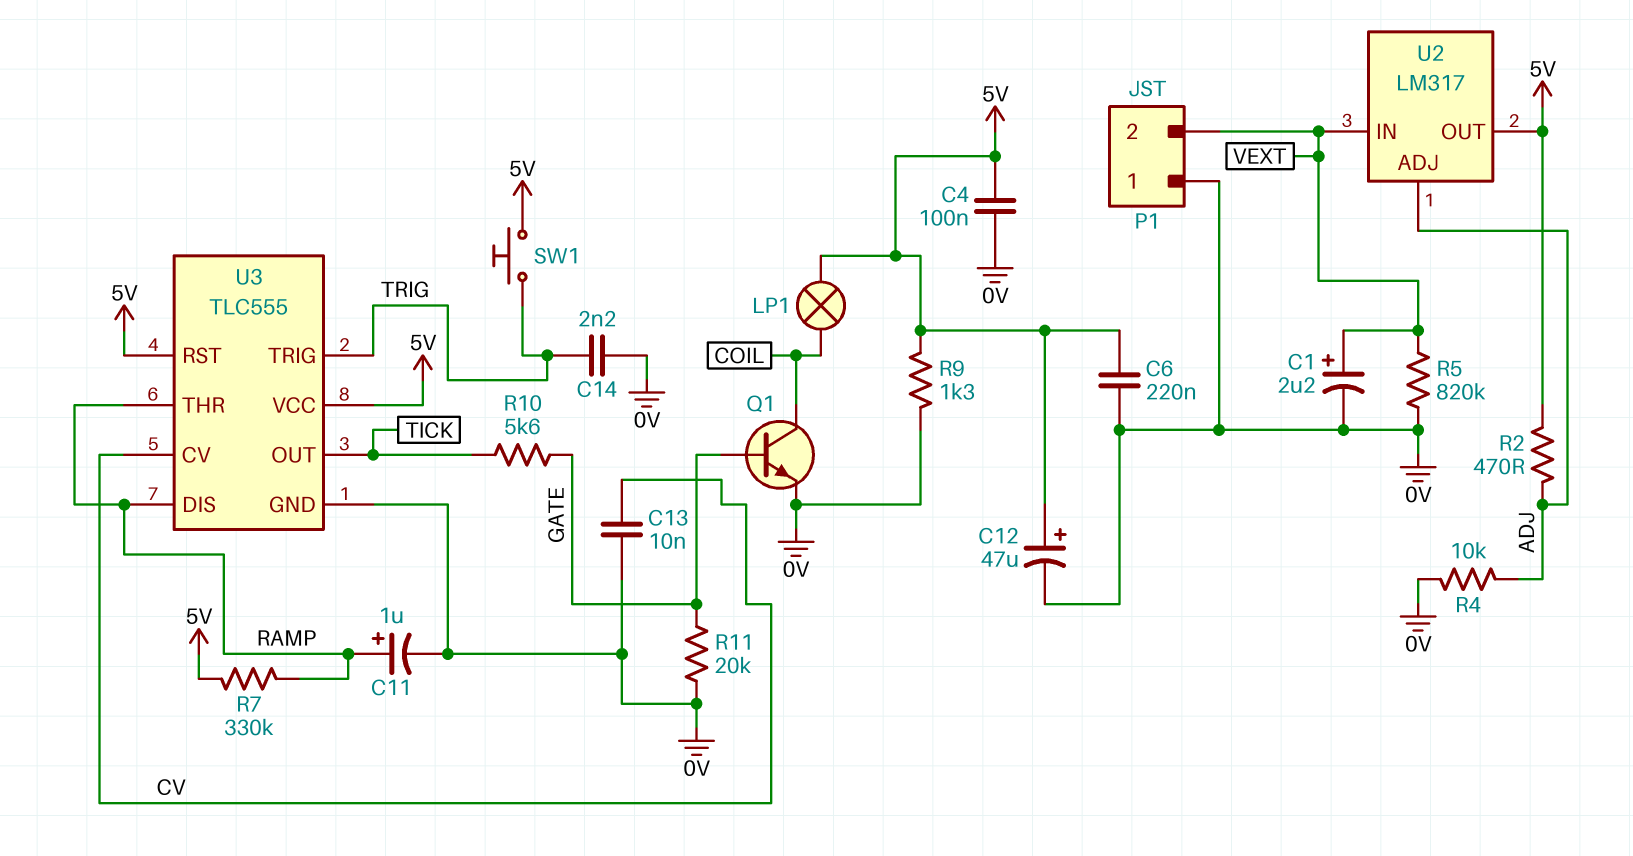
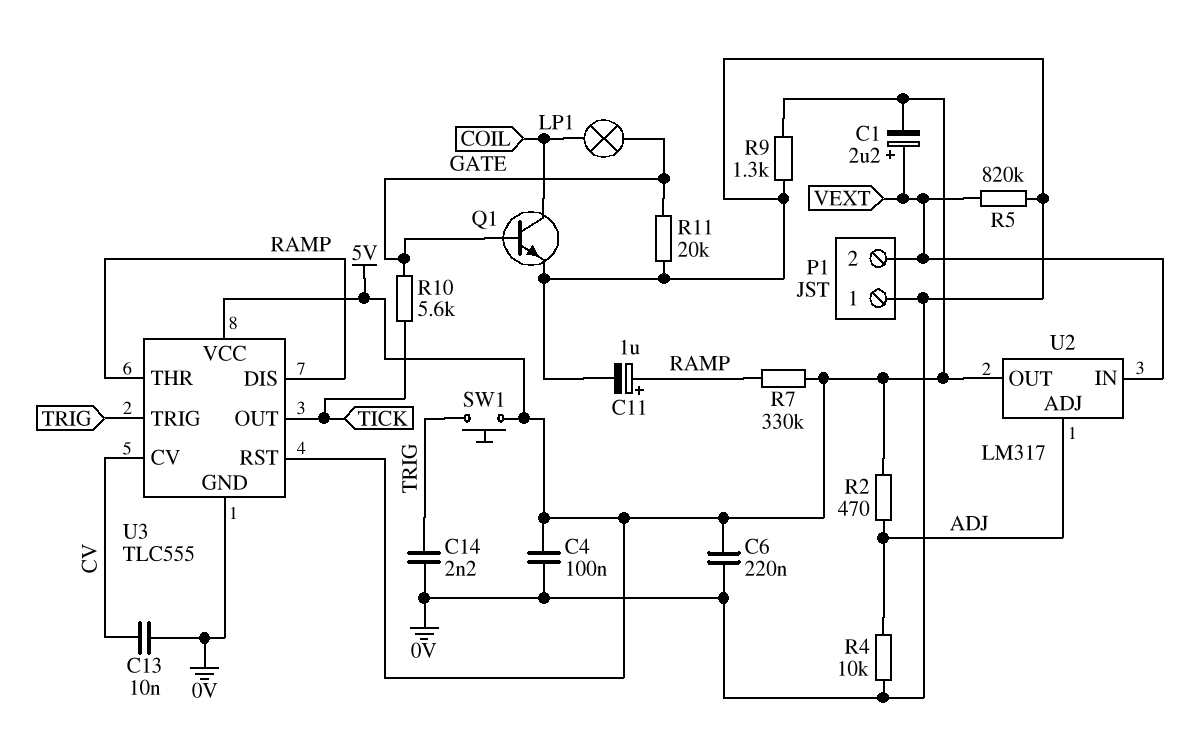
C1: 2.2uF (plus VEXT, minus 0V) -> 2.2uF (plus VEXT, minus 5V)
C12: 47uF (plus 5V, minus 0V) -> none
LP1: lamp (5V, COIL) -> lamp (COIL, GATE)

